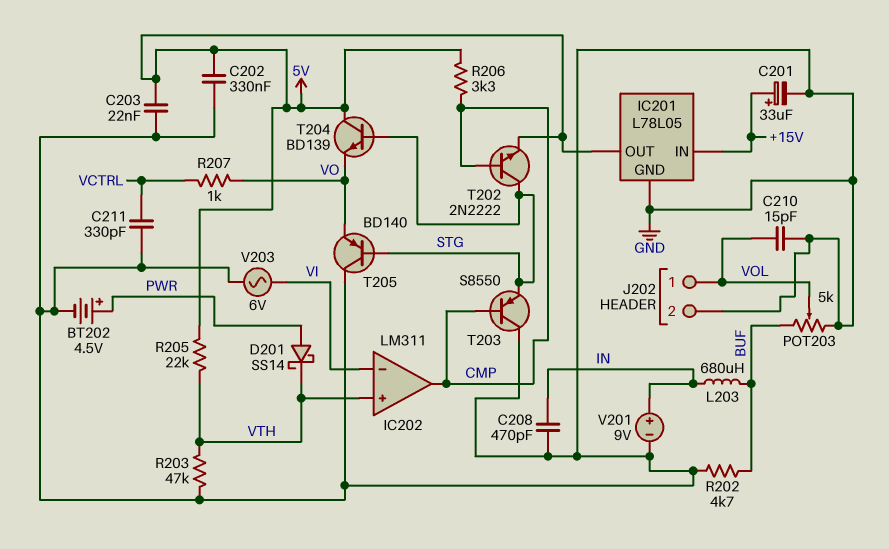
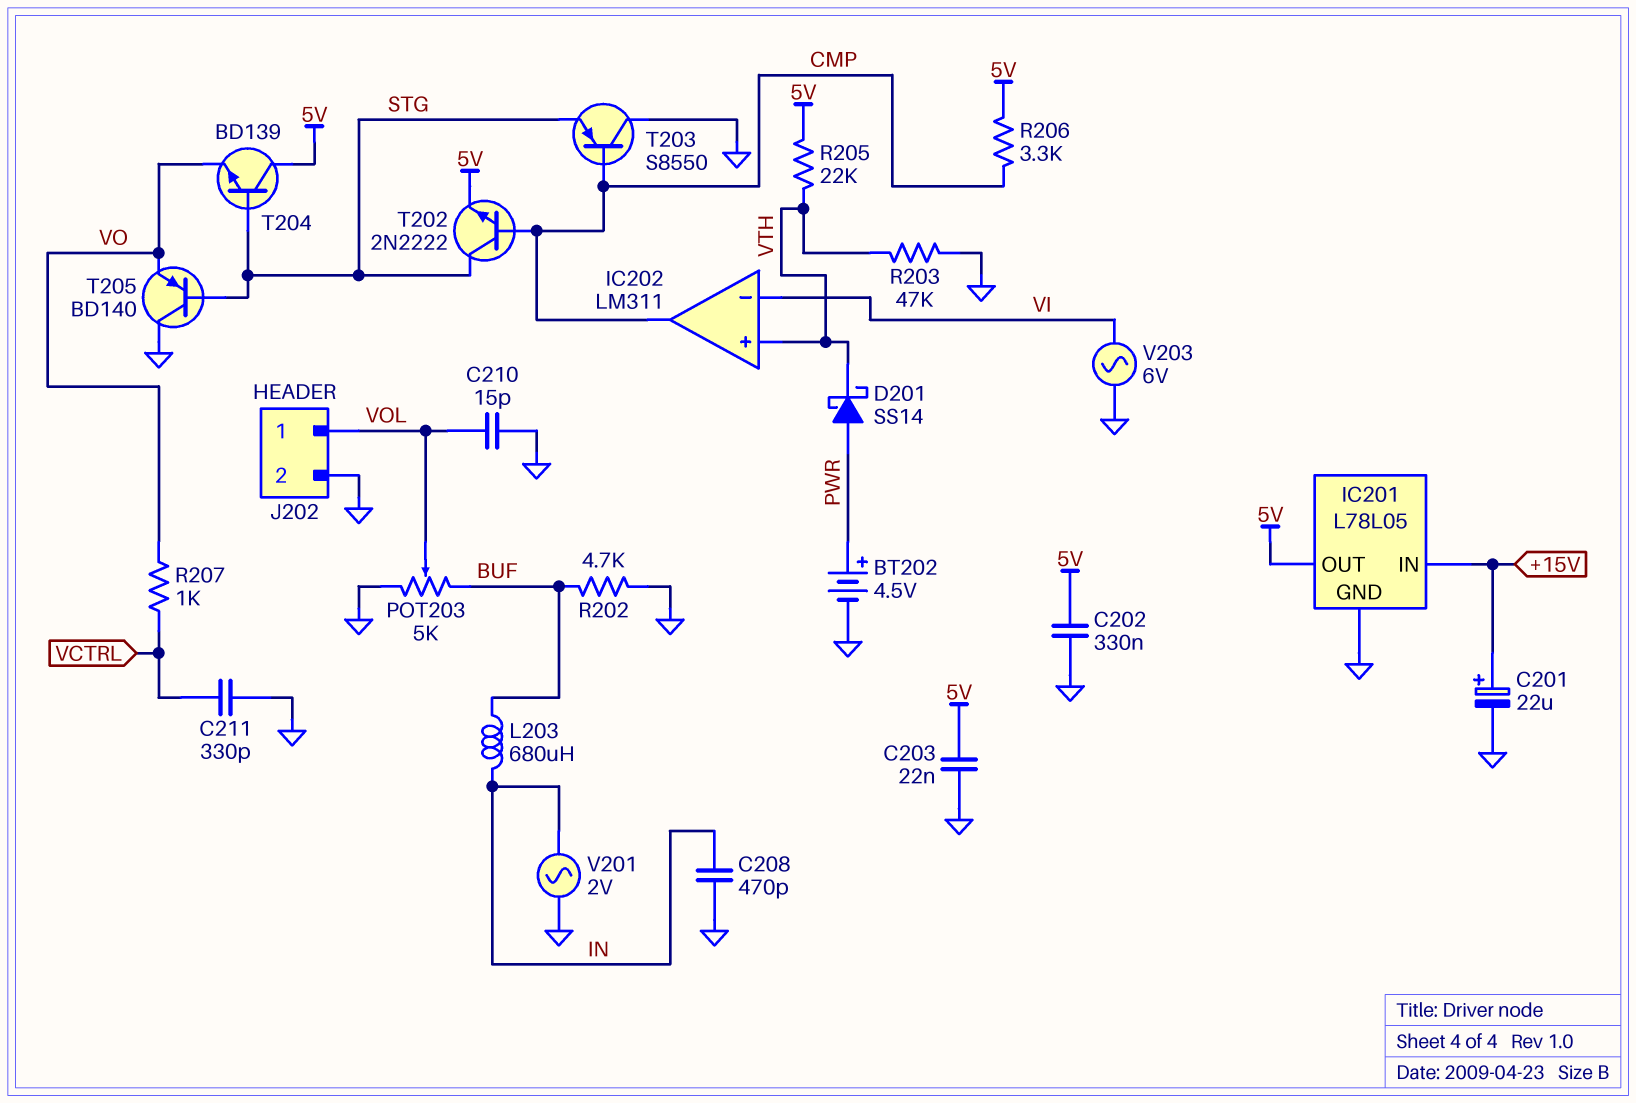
C201: 33uF (plus +15V, minus GND) -> 22uF (plus +15V, minus GND)
V201: 9V (plus IN, minus GND) -> AC 2V (GND, IN)

